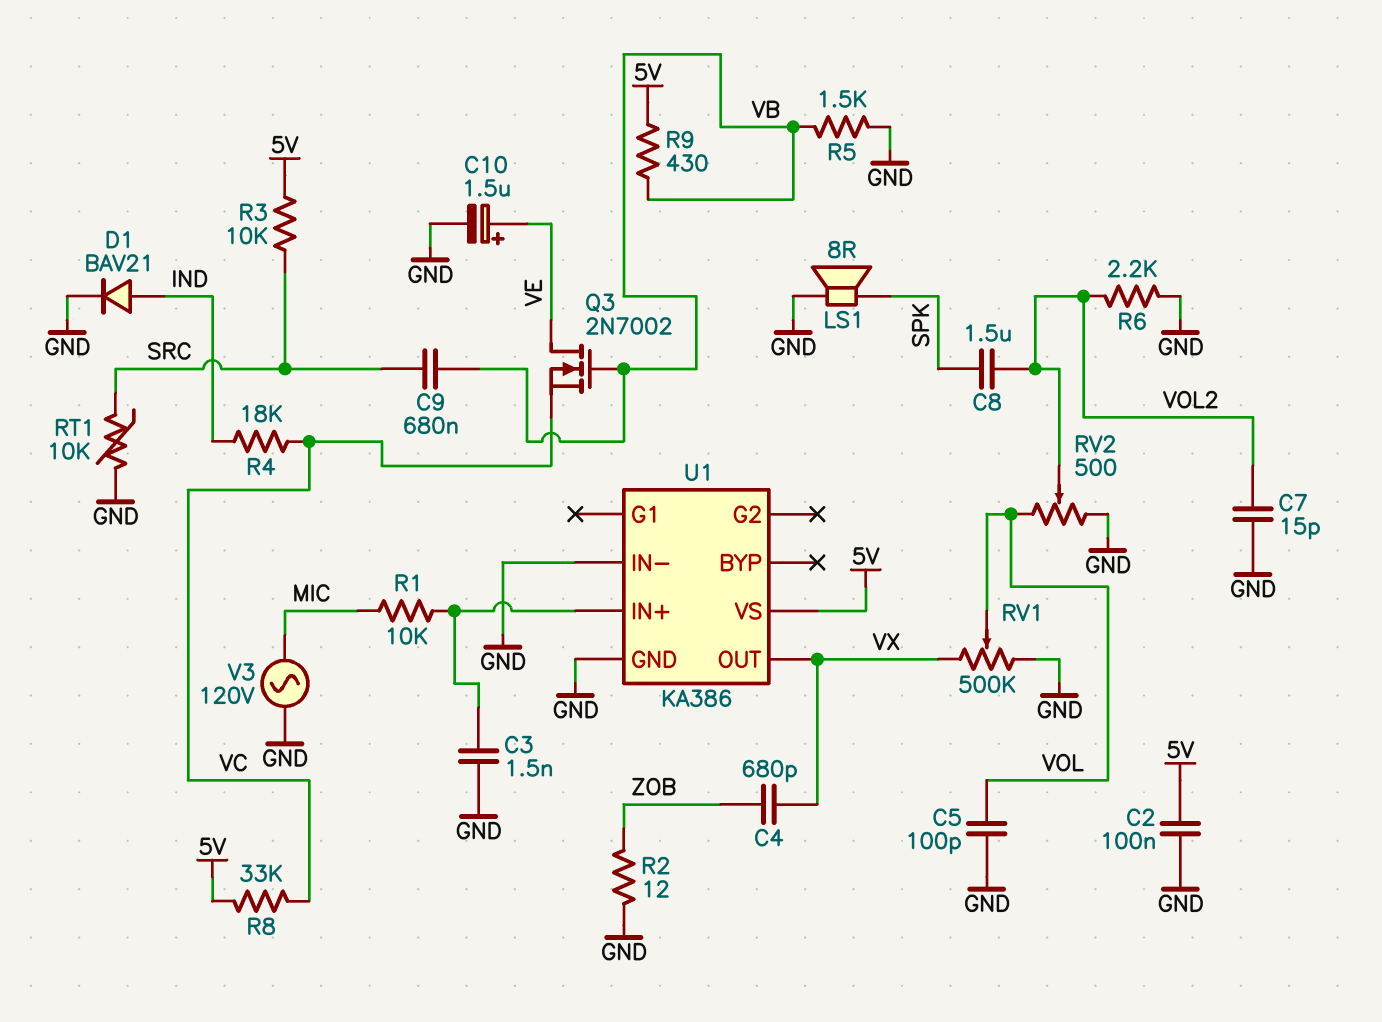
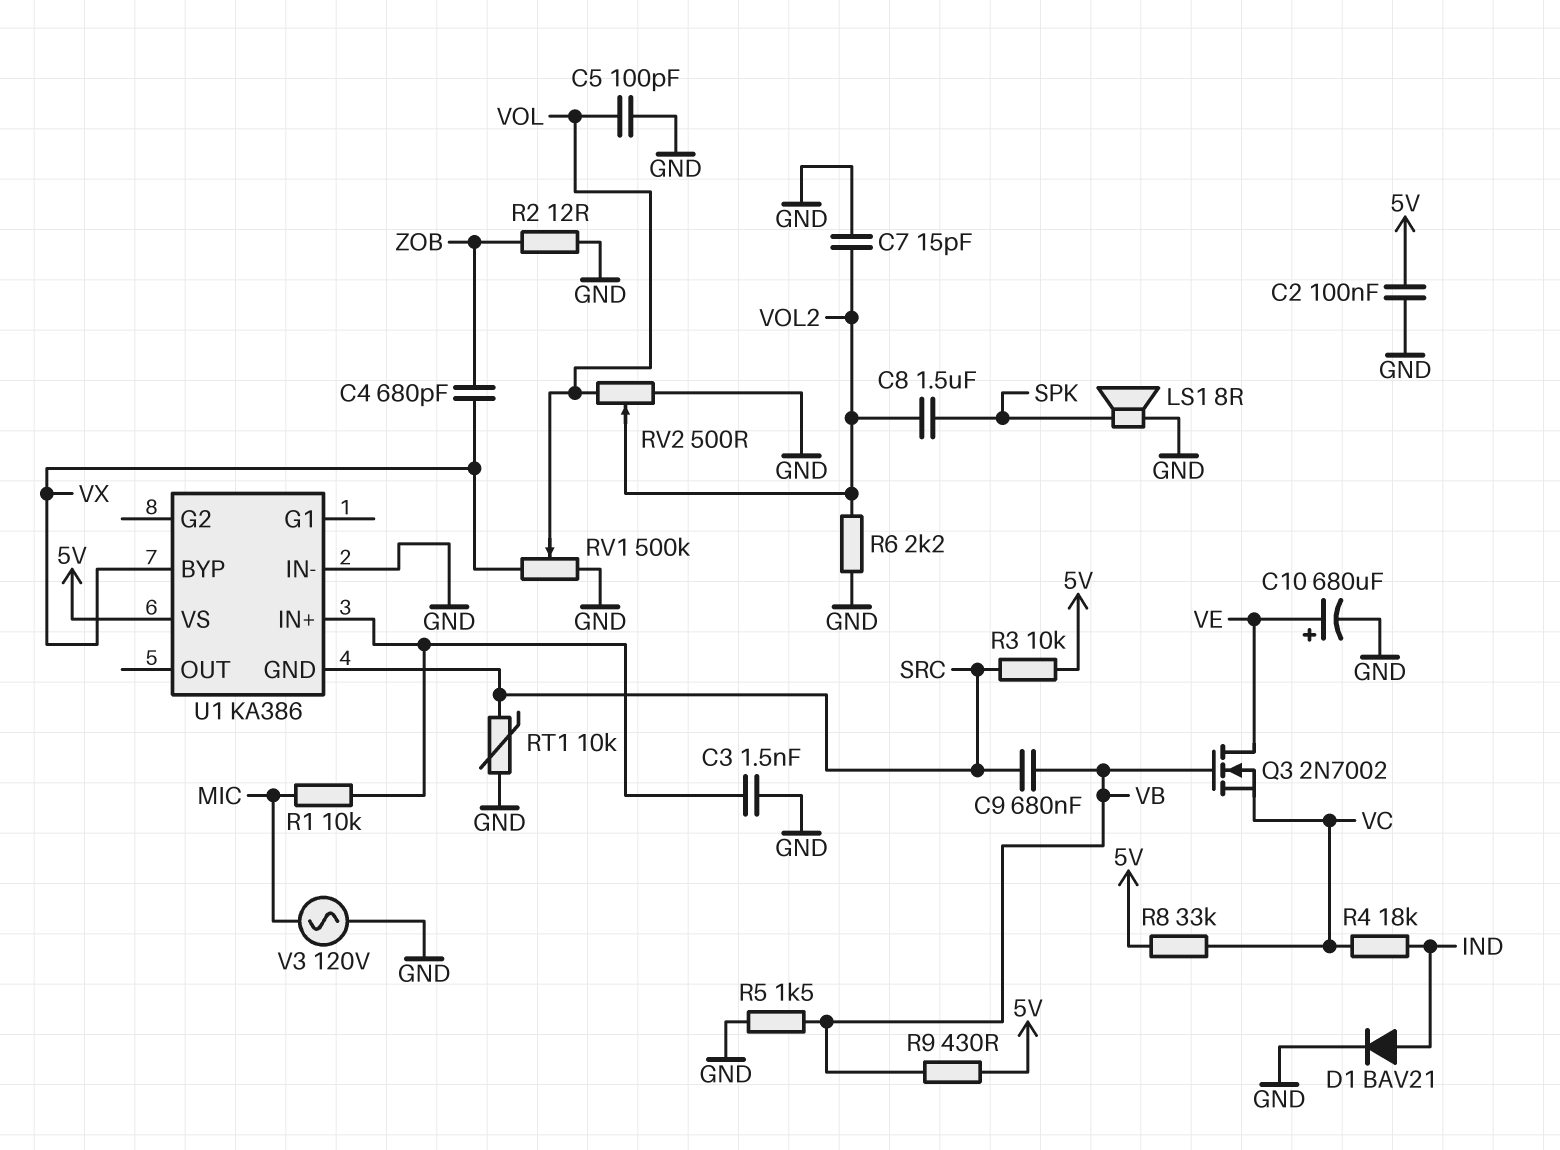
C10: 1.5uF (plus VE, minus GND) -> 680uF (plus VE, minus GND)
U1 pin BYP: none -> VX
U1 pin GND: GND -> SRC
U1 pin OUT: VX -> none

